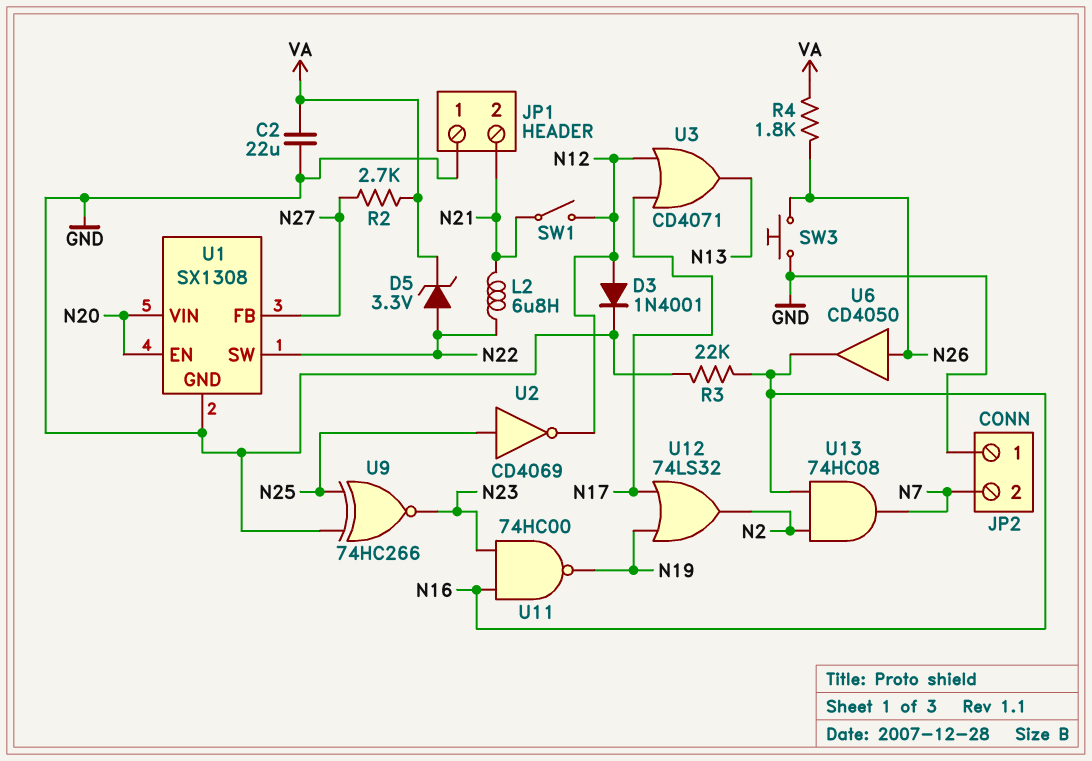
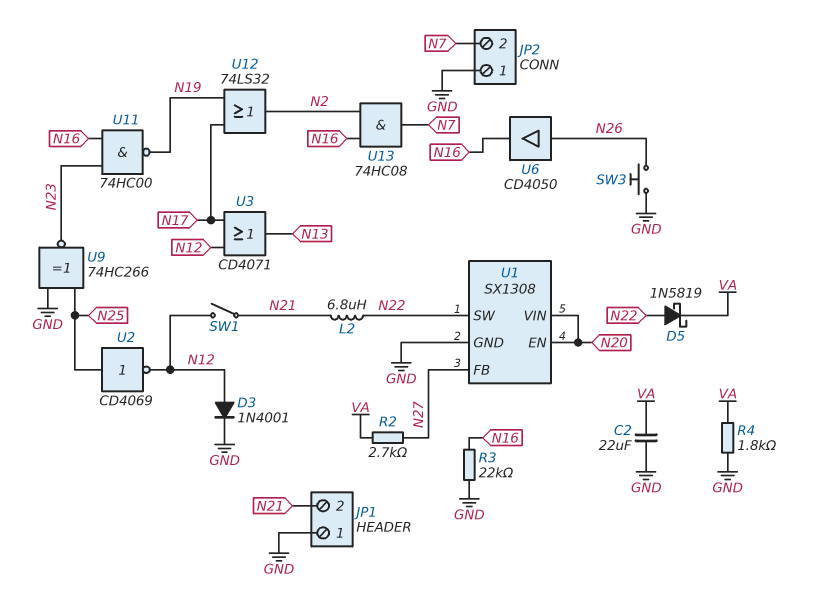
D5: zener 3.3V (A N22, K VA) -> schottky 1N5819 (A N22, K VA)
R4: 1.8k (N26, VA) -> 1.8k (GND, VA)

